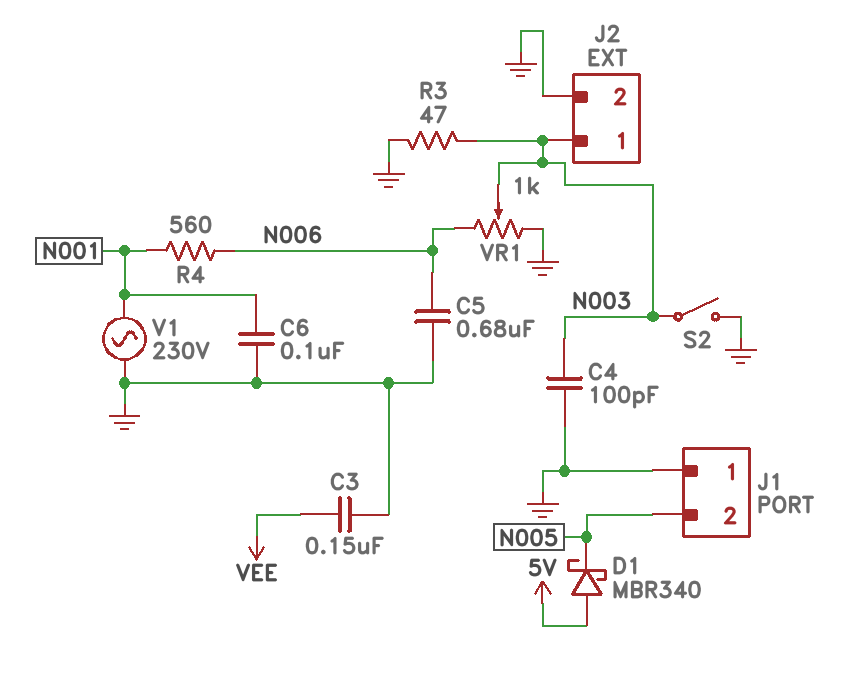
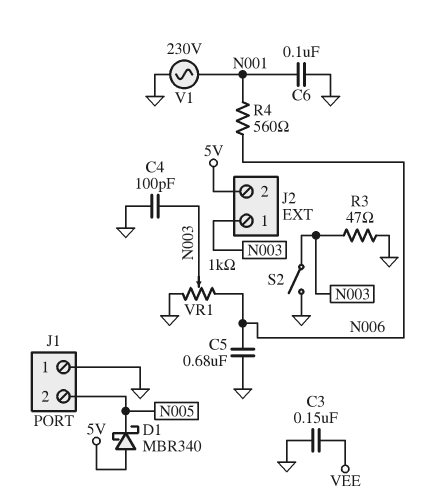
J2 pin 2: GND -> 5V

